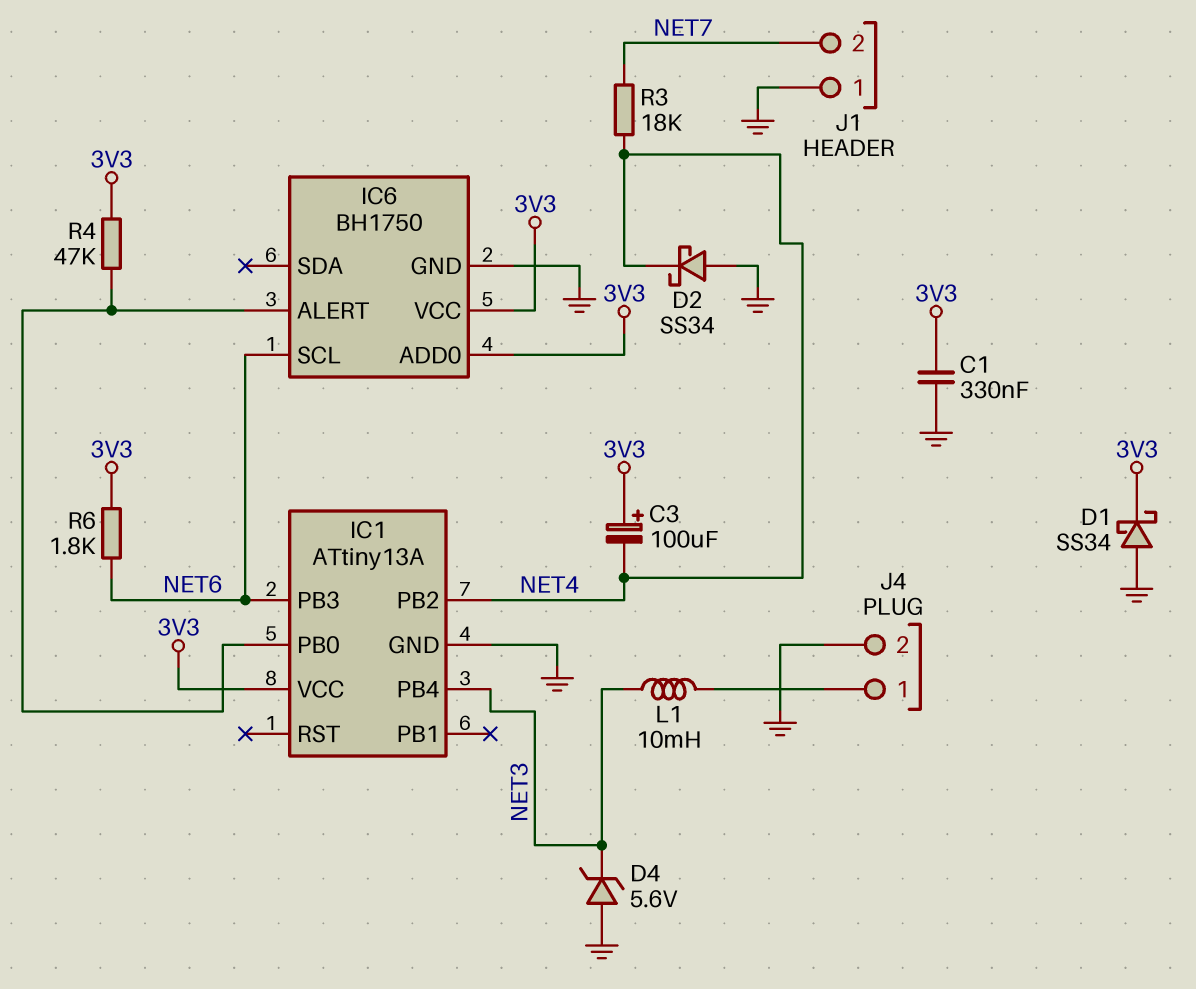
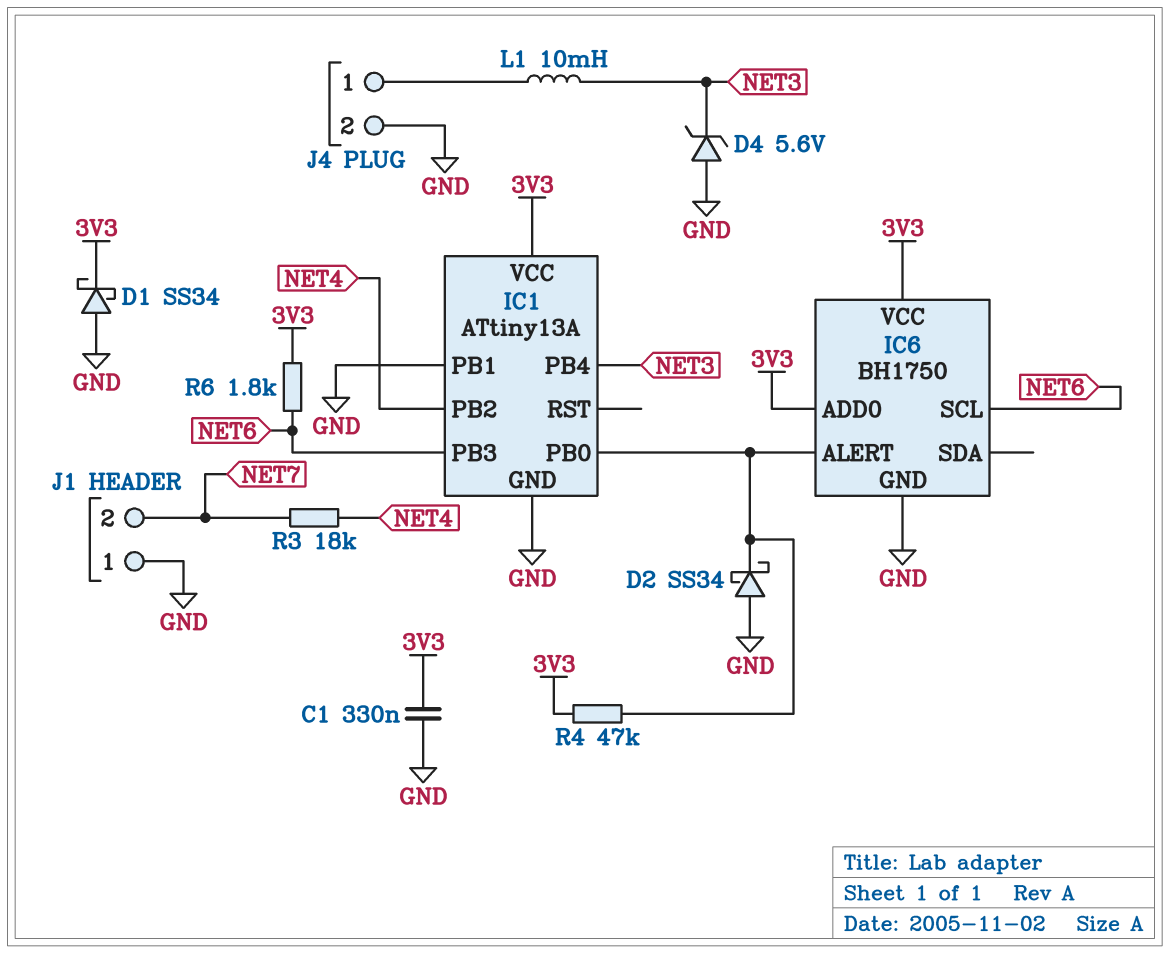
C3: 100uF (plus 3V3, minus NET4) -> none
D2: schottky SS34 (A GND, K NET4) -> schottky SS34 (A GND, K IC1/PB0)
IC1 pin PB1: none -> GND

